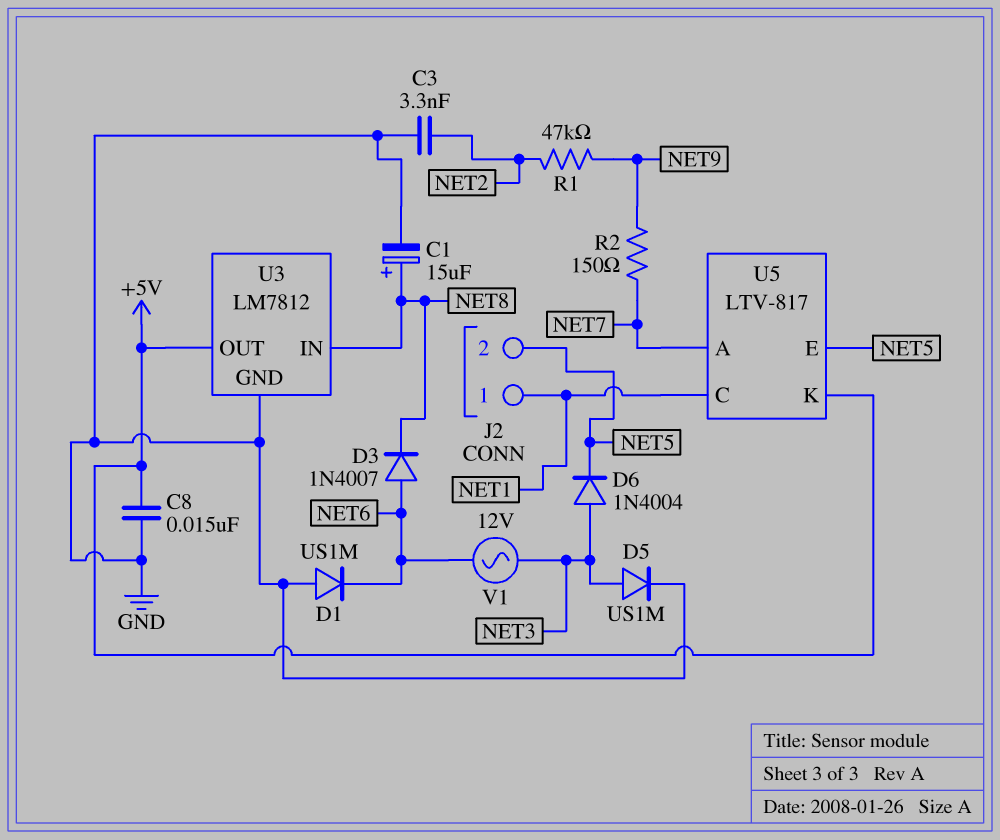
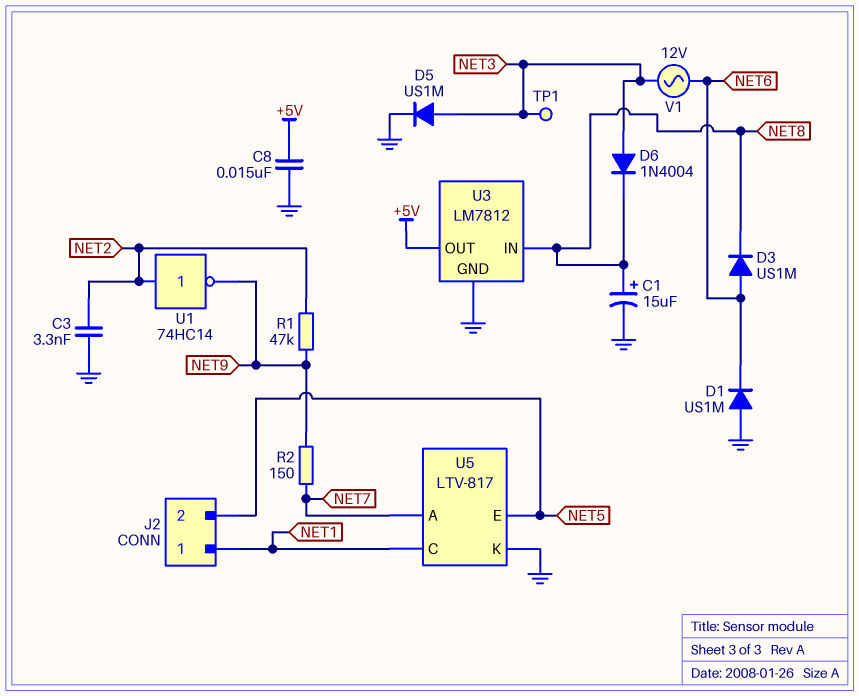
D3: diode 1N4007 (A NET6, K NET8) -> diode US1M (A NET6, K NET8)
D6: diode 1N4004 (A NET3, K NET5) -> diode 1N4004 (A NET3, K NET8)
TP1: none -> test point (NET3)
U1: none -> NOT 74HC14 (in NET2, out NET9)
U5 pin K: +5V -> GND

